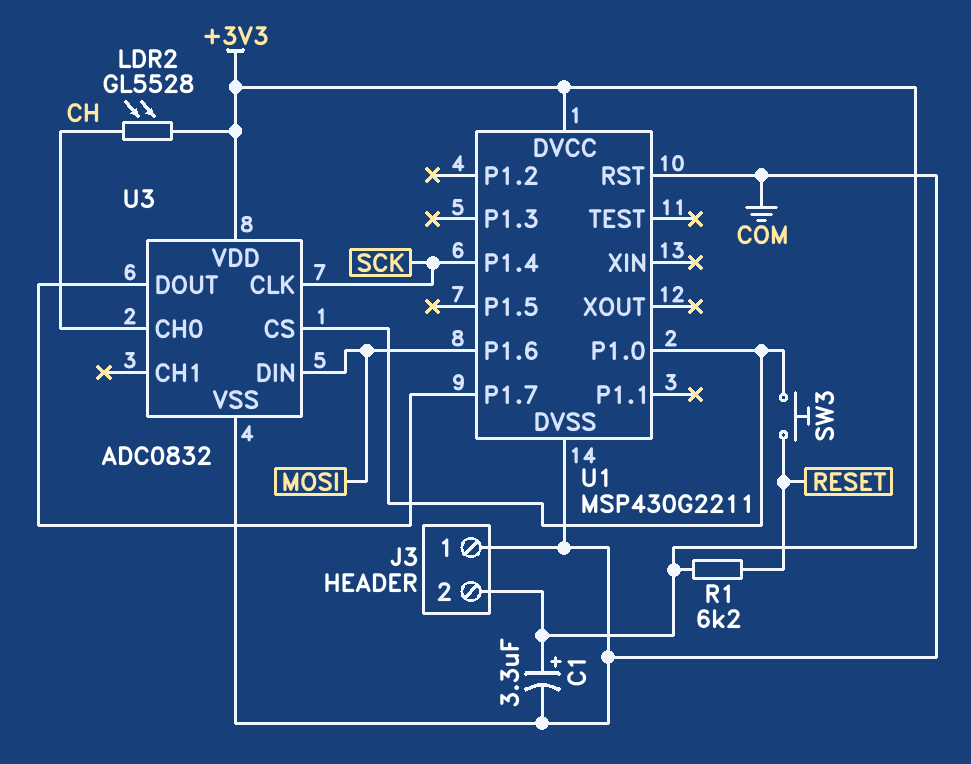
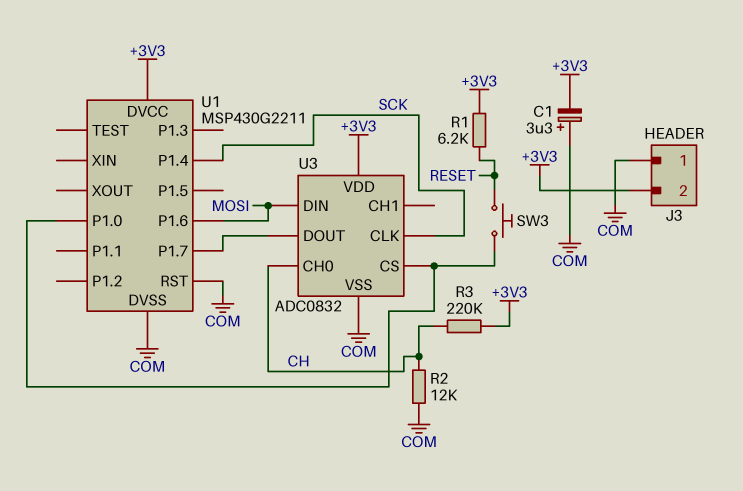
C1: 3.3uF (plus +3V3, minus COM) -> 3.3uF (plus COM, minus +3V3)
LDR2: GL5528 (+3V3, CH) -> none
R2: none -> 12k (CH, COM)
R3: none -> 220k (+3V3, CH)

